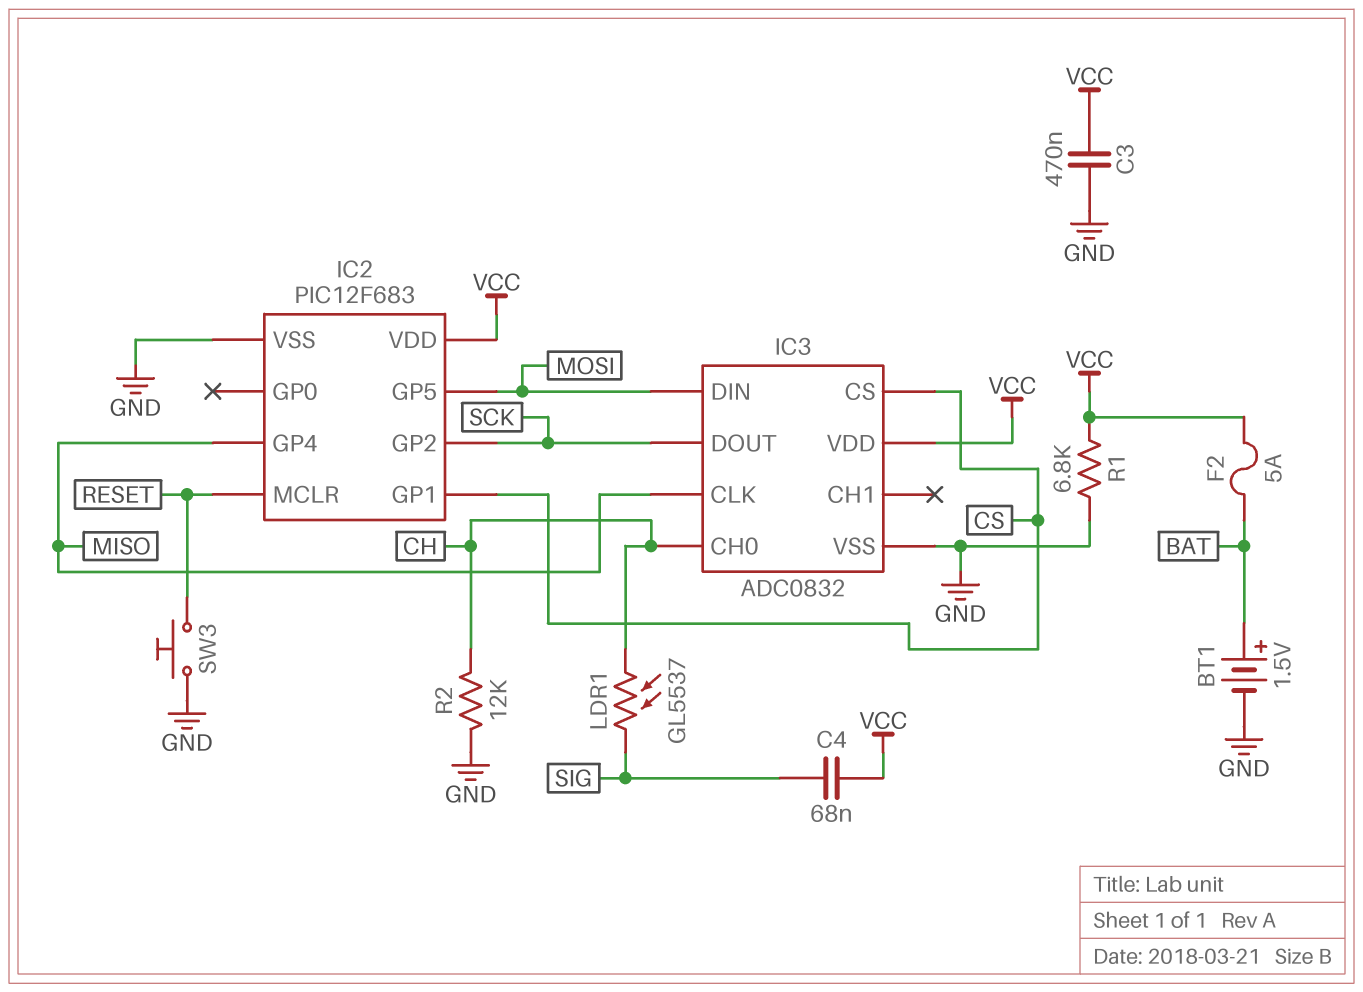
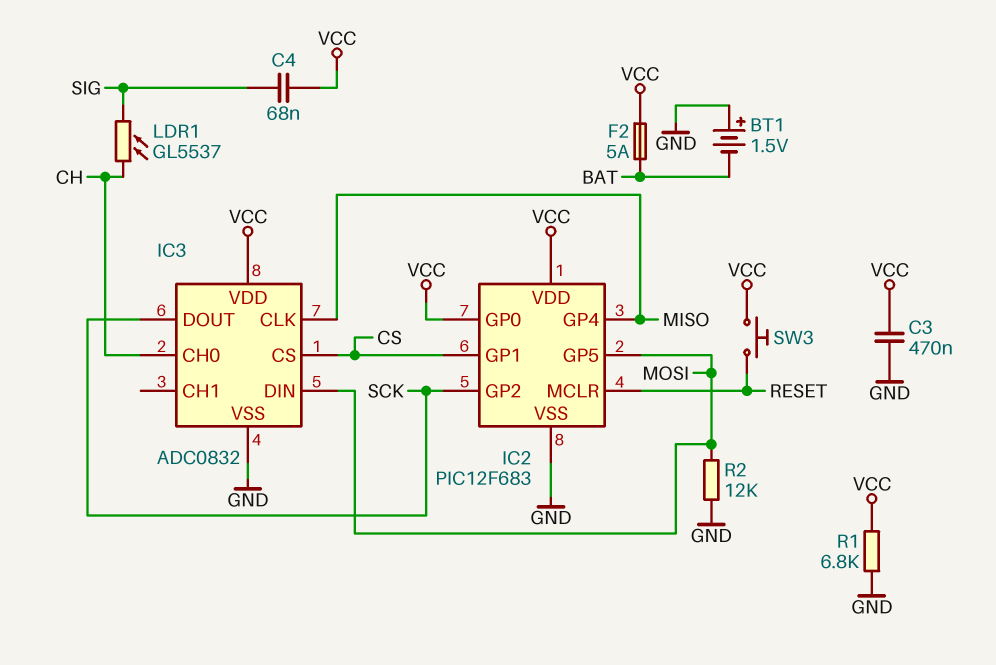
BT1: 1.5V (plus BAT, minus GND) -> 1.5V (plus GND, minus BAT)
IC2 pin GP0: none -> VCC
R2: 12k (CH, GND) -> 12k (GND, MOSI)
SW3: button (GND, RESET) -> button (RESET, VCC)

